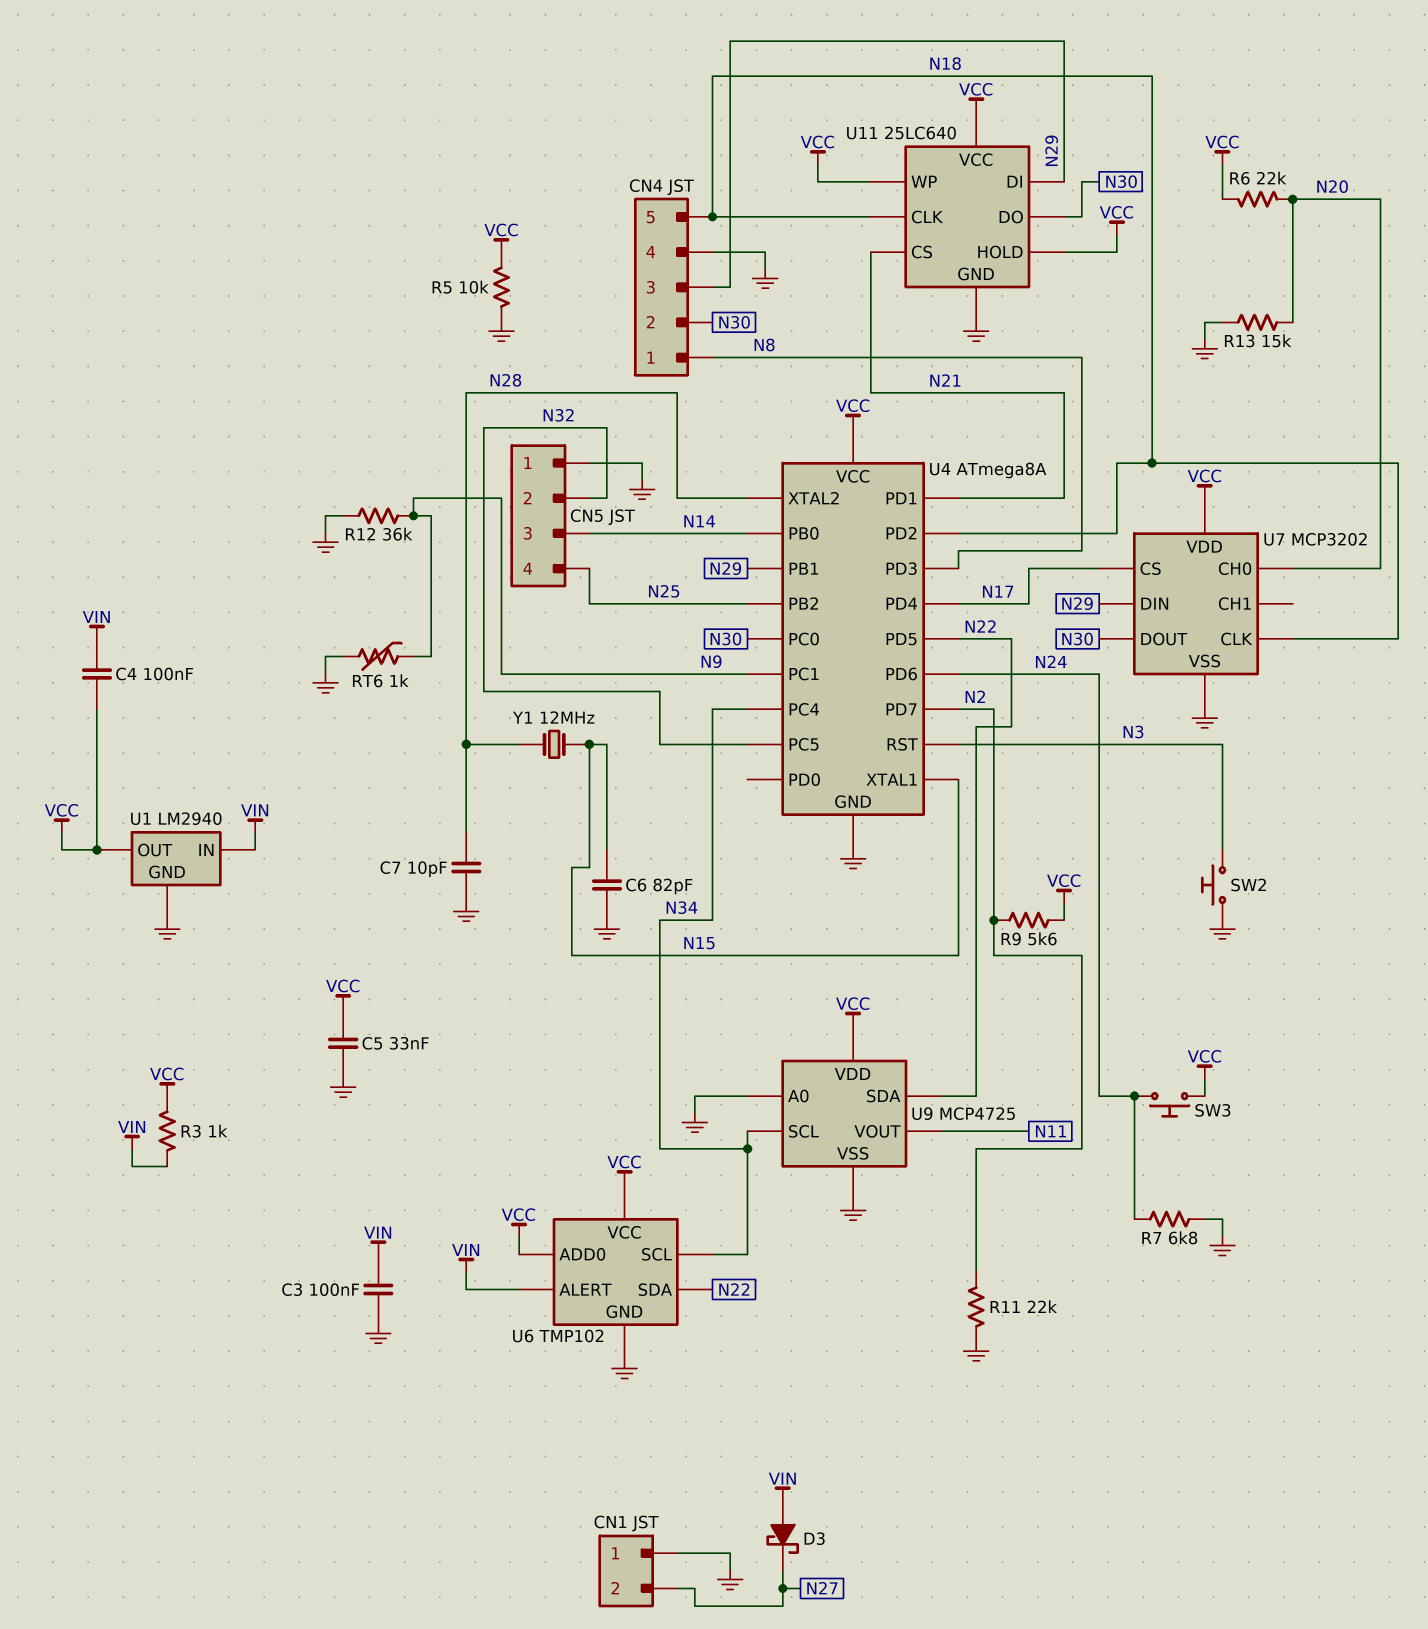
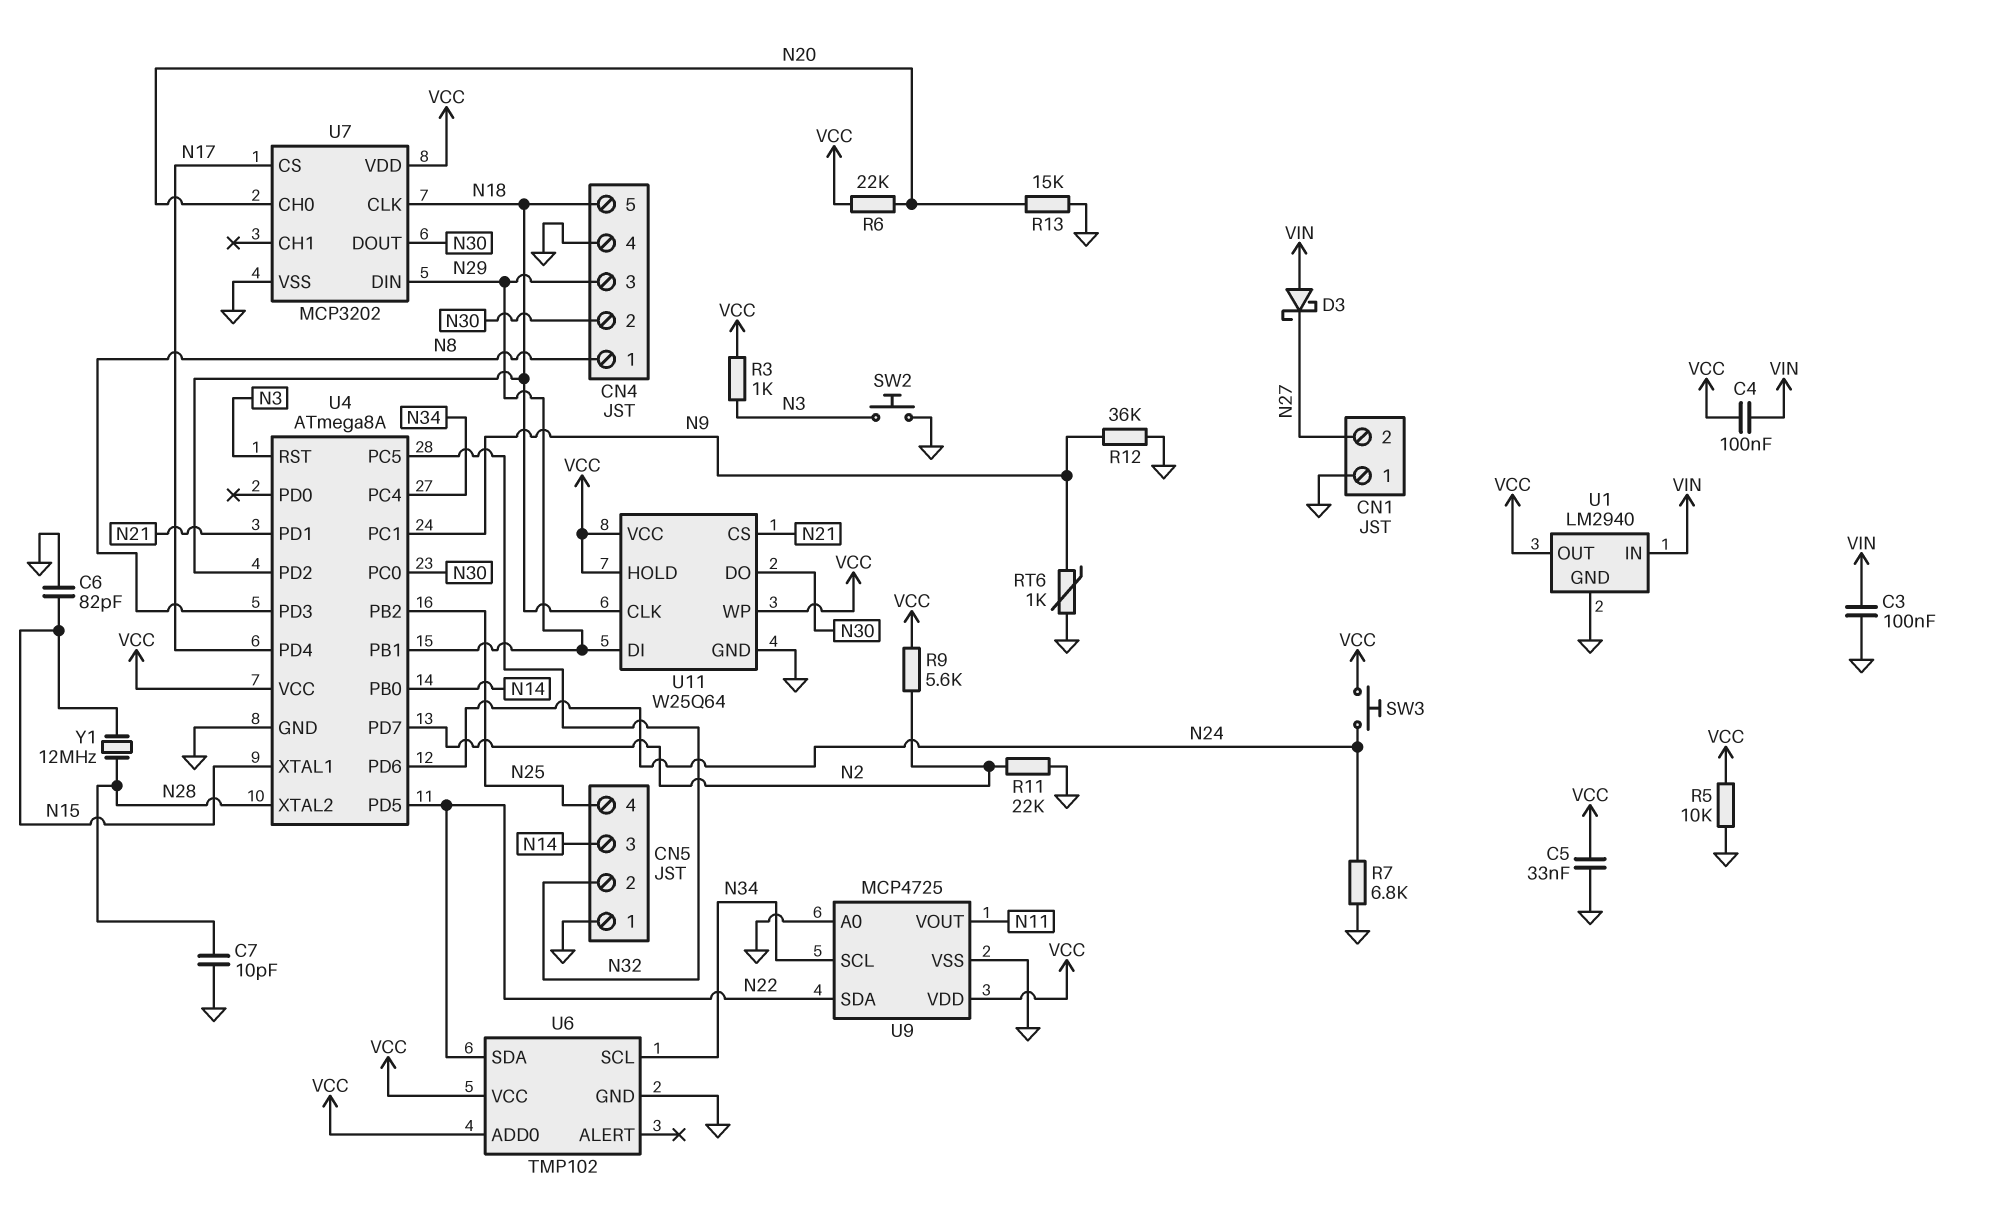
R3: 1k (VCC, VIN) -> 1k (N3, VCC)
U6 pin ALERT: VIN -> none
U11: 25LC640 -> W25Q64

